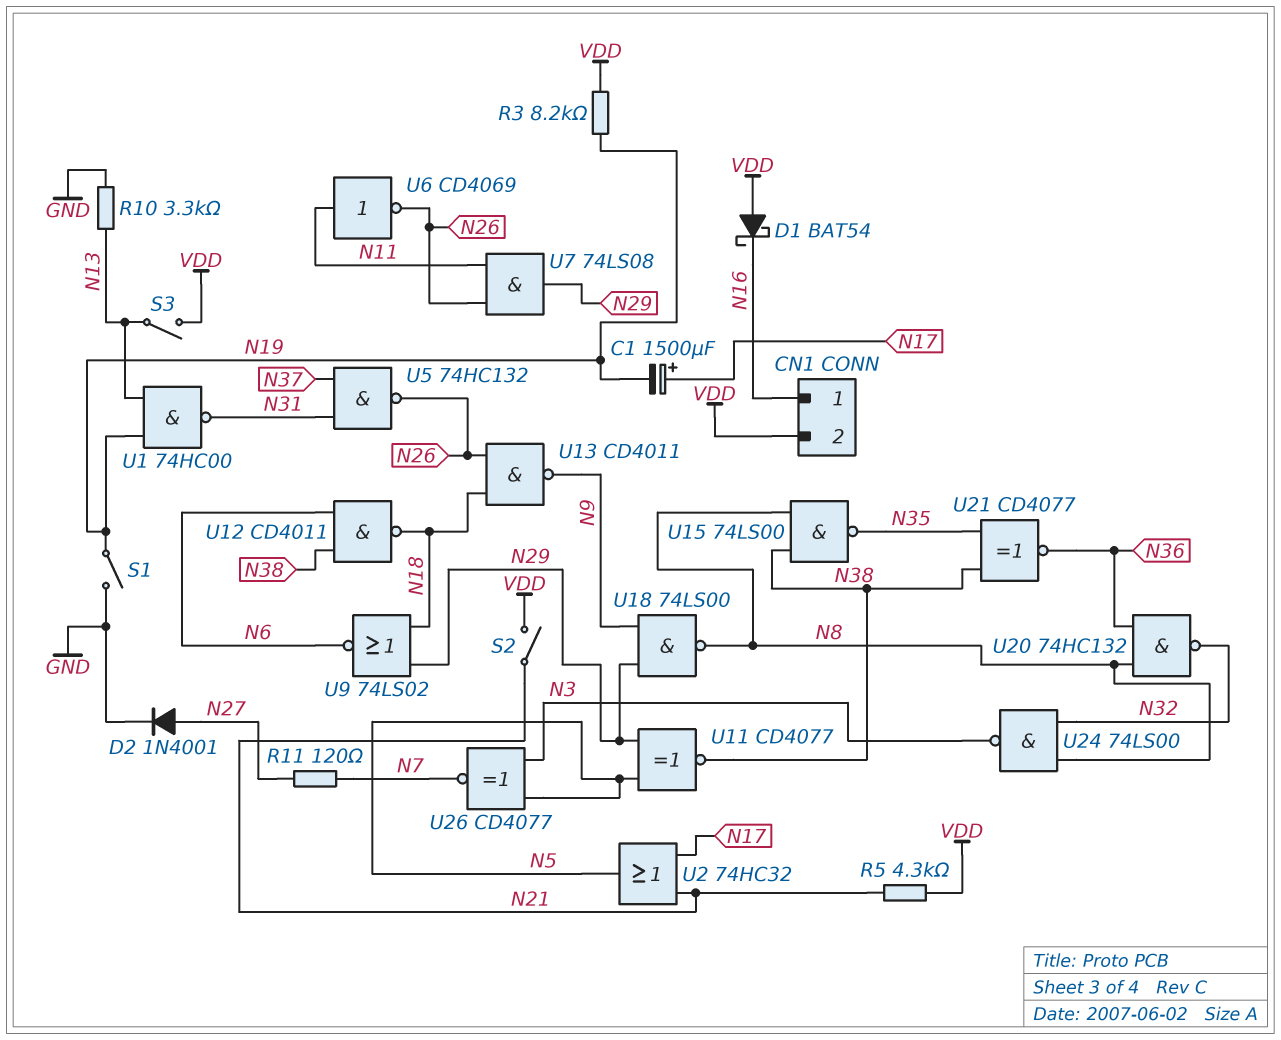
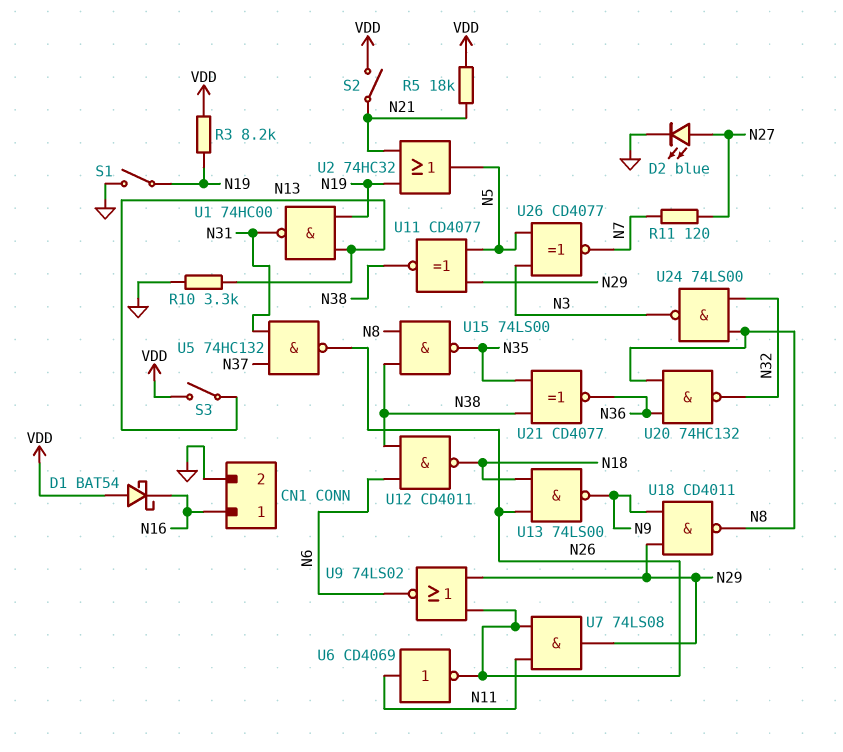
C1: 1500uF (plus N17, minus N19) -> none
CN1 pin 2: VDD -> GND
D2: diode 1N4001 (A N27, K GND) -> LED blue (A N27, K GND)
R5: 4.3k (N21, VDD) -> 18k (N21, VDD)
U2: OR 74HC32 (in N17, in N21, out N5) -> OR 74HC32 (in N19, in N21, out N5)
U9: NOR 74LS02 (in N18, in N29, out N6) -> NOR 74LS02 (in N26, in N29, out N6)
U13: NAND CD4011 (in N18, in N26, out N9) -> NAND 74LS00 (in N18, in N26, out N9)
U18: NAND 74LS00 (in N9, in N29, out N8) -> NAND CD4011 (in N9, in N29, out N8)

